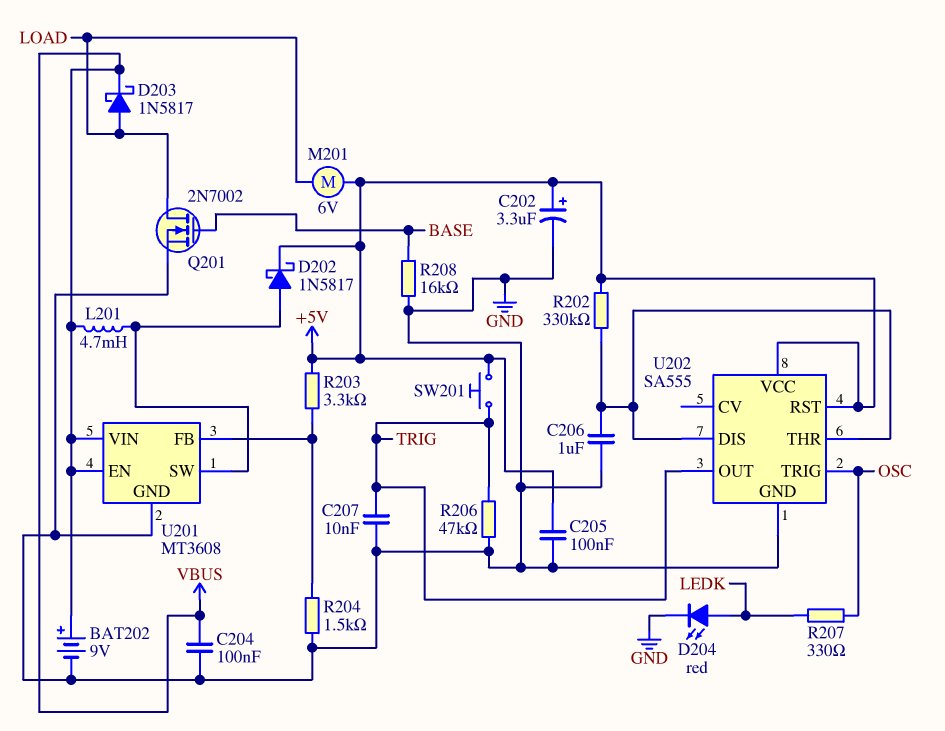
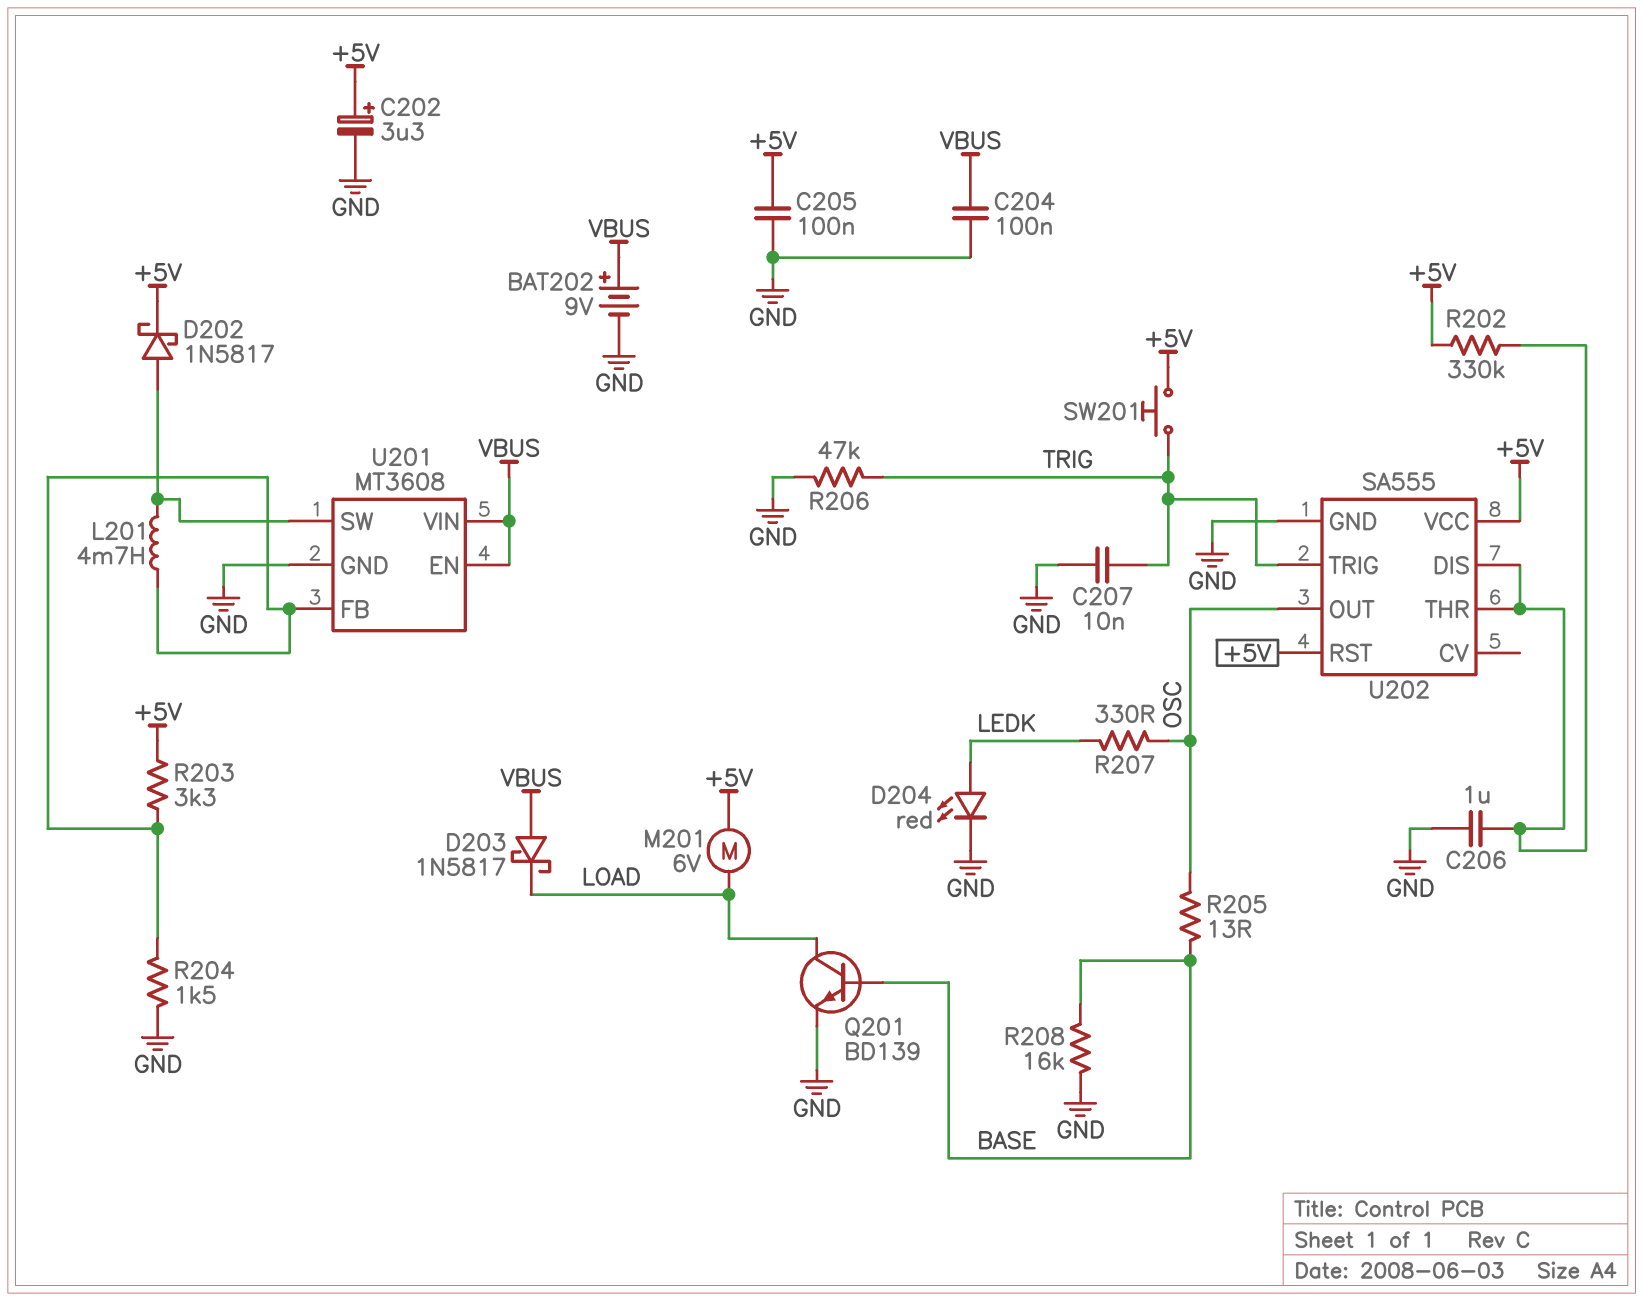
D203: schottky 1N5817 (A LOAD, K VBUS) -> schottky 1N5817 (A VBUS, K LOAD)
L201: 4.7mH (U201/SW, VBUS) -> 4.7mH (U201/FB, U201/SW)
Q201: NMOS 2N7002 (G BASE, D LOAD, S GND) -> NPN BD139 (B BASE, C LOAD, E GND)
R205: none -> 13 (BASE, OSC)
U202 pin OUT: TRIG -> OSC
U202 pin TRIG: OSC -> TRIG

